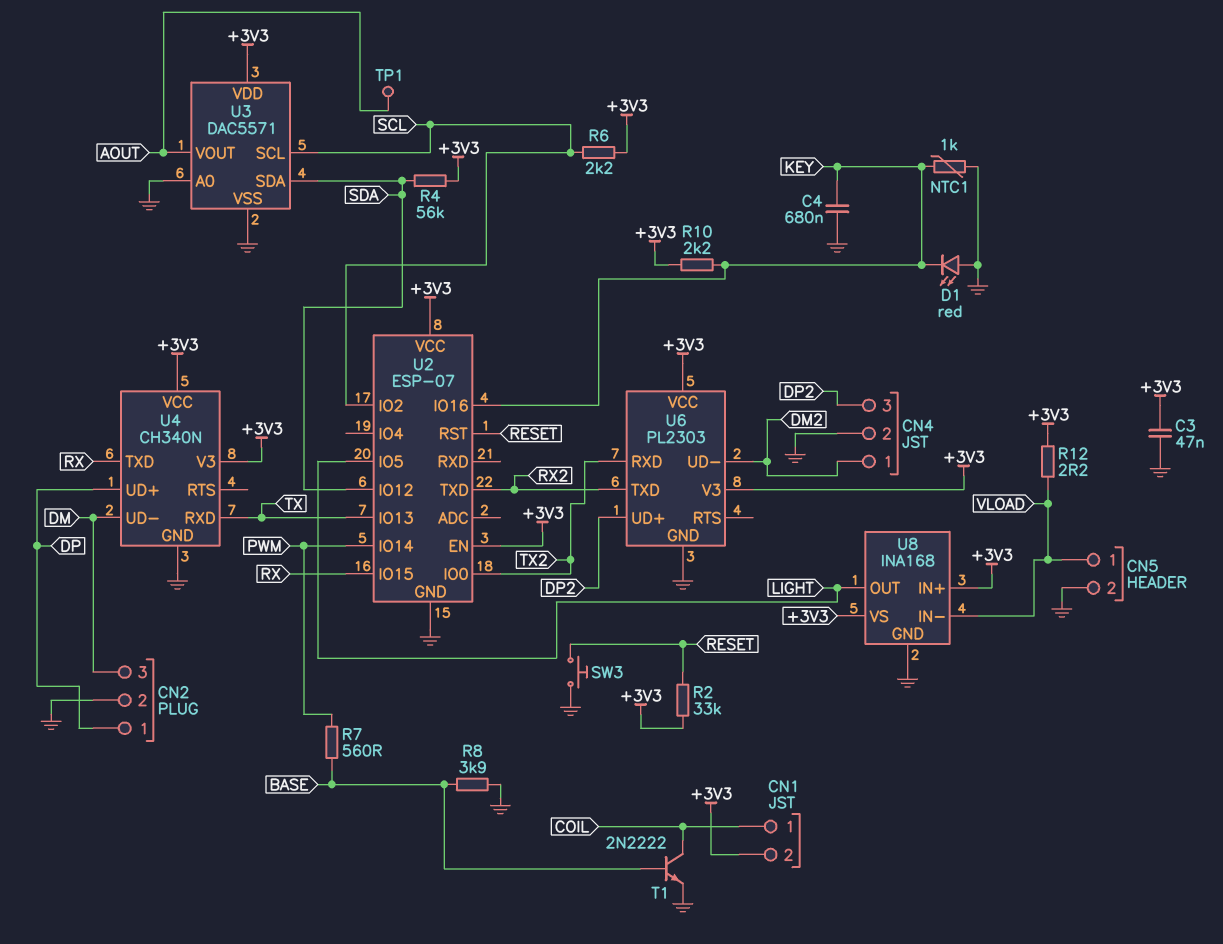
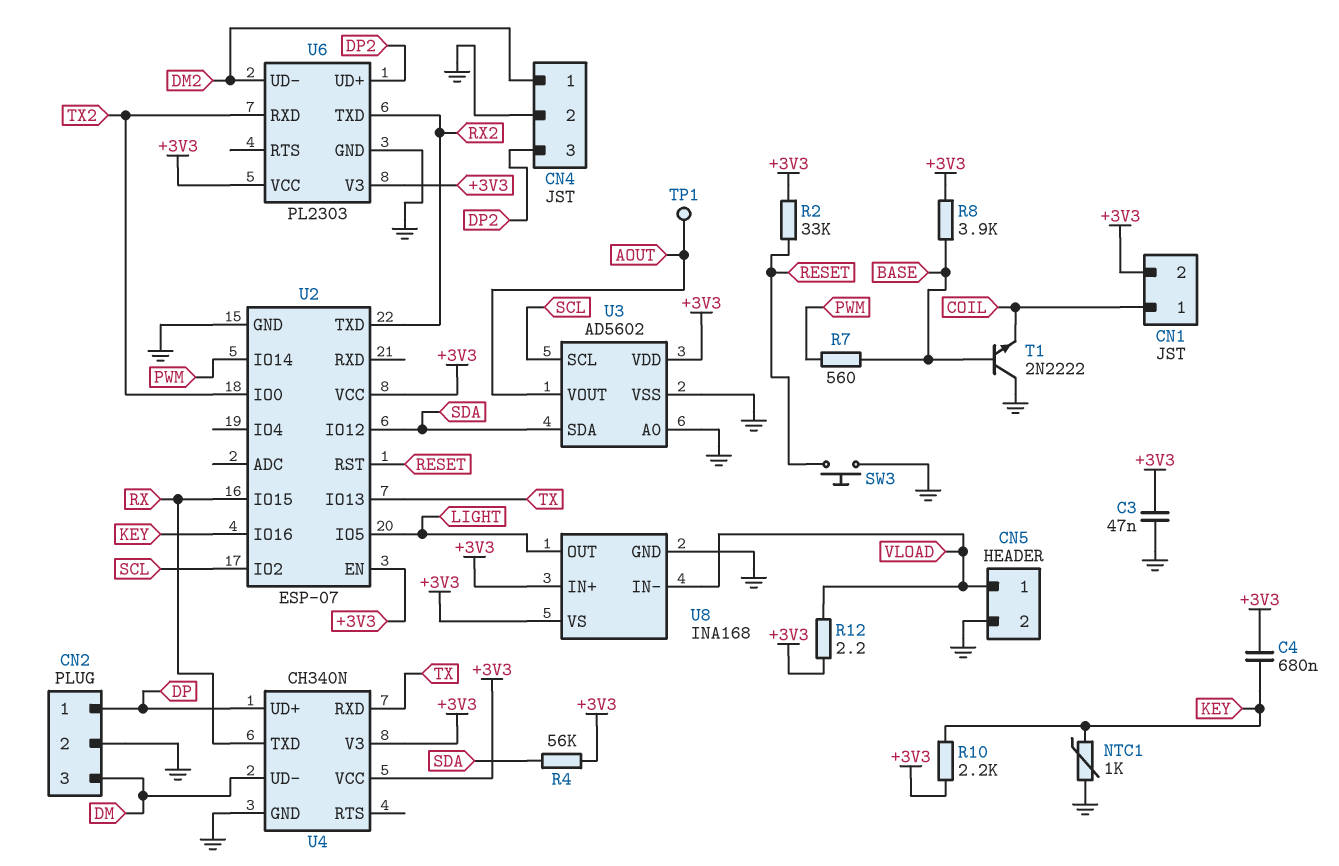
C4: 680nF (GND, KEY) -> 680nF (+3V3, KEY)
D1: LED red (A GND, K KEY) -> none
R6: 2.2k (+3V3, SCL) -> none
R8: 3.9k (BASE, GND) -> 3.9k (+3V3, BASE)
T1: NPN 2N2222 (B BASE, C COIL, E GND) -> NPN 2N2222 (B BASE, C GND, E COIL)
U3: DAC5571 -> AD5602

